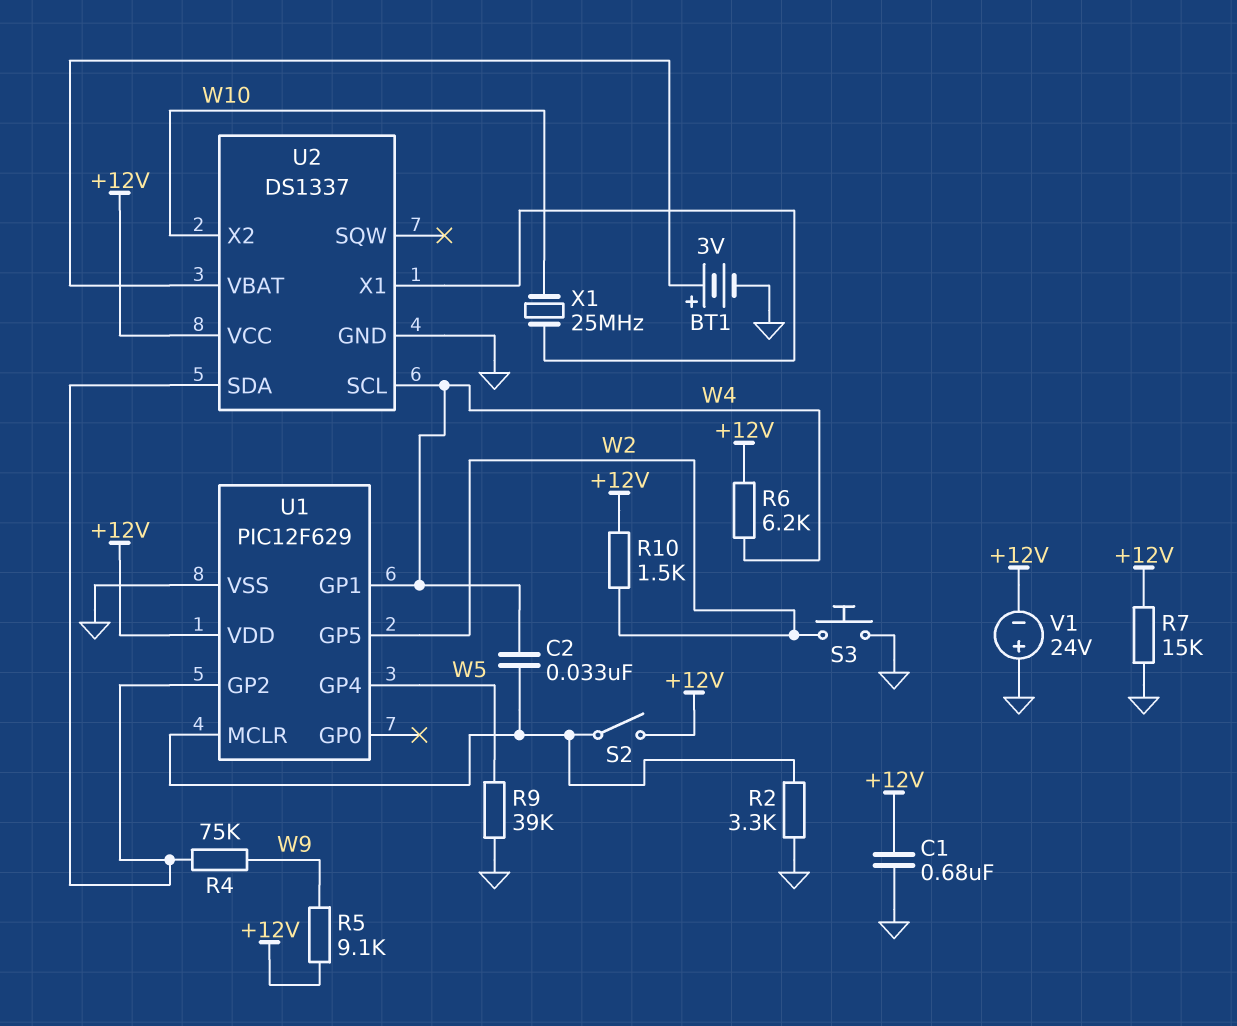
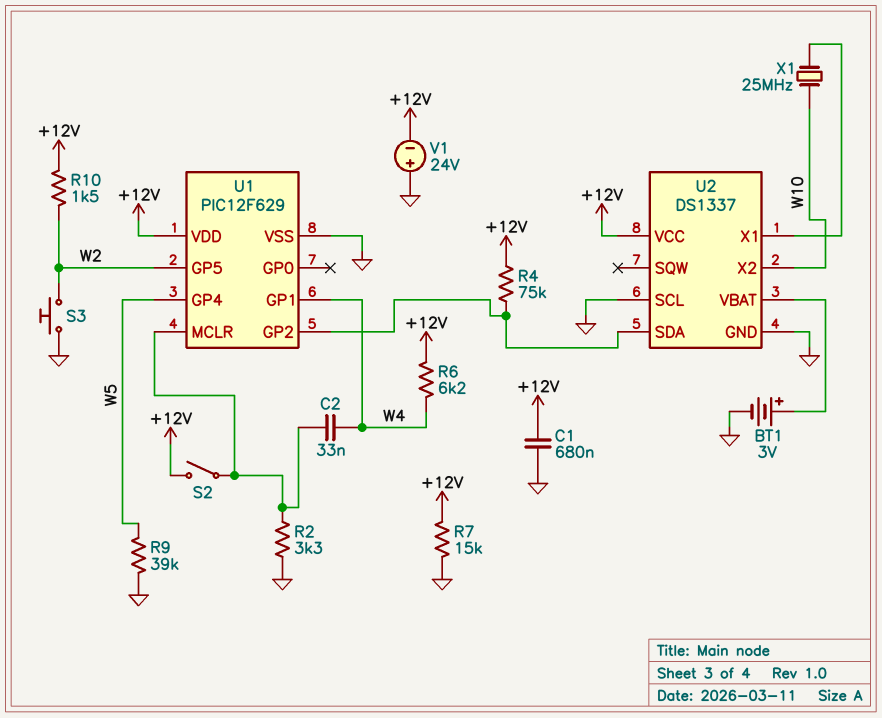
R4: 75k (U1/GP2, W9) -> 75k (+12V, U1/GP2)
R5: 9.1k (+12V, W9) -> none
U2 pin SCL: W4 -> GND

